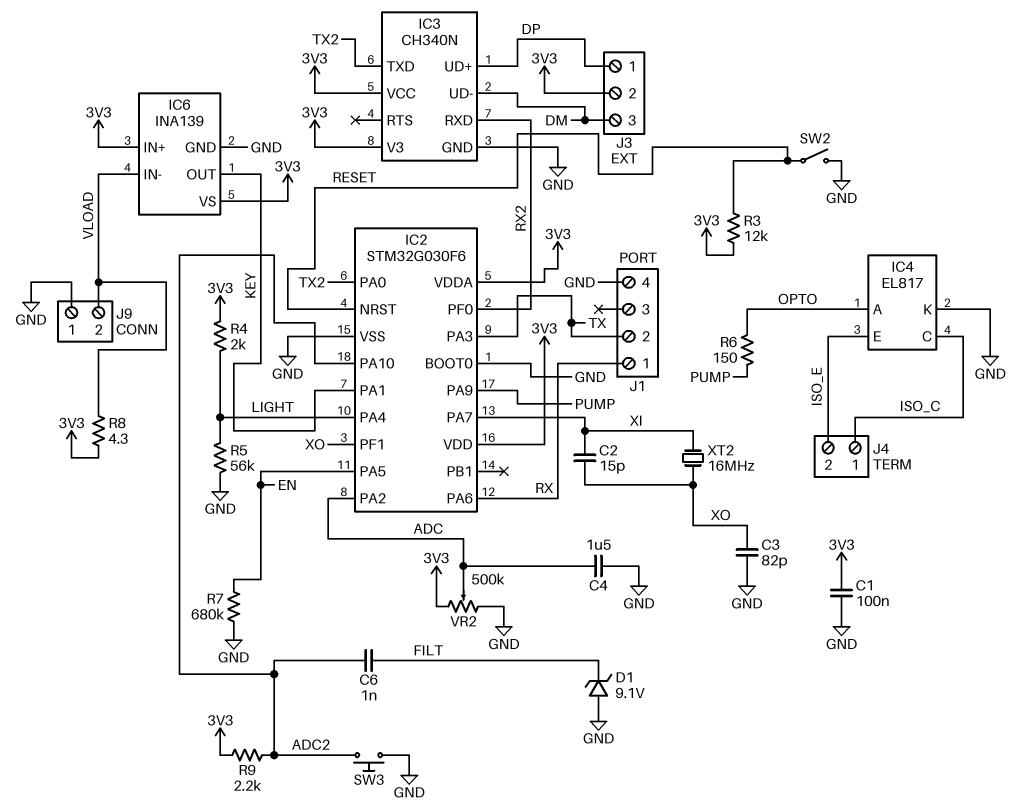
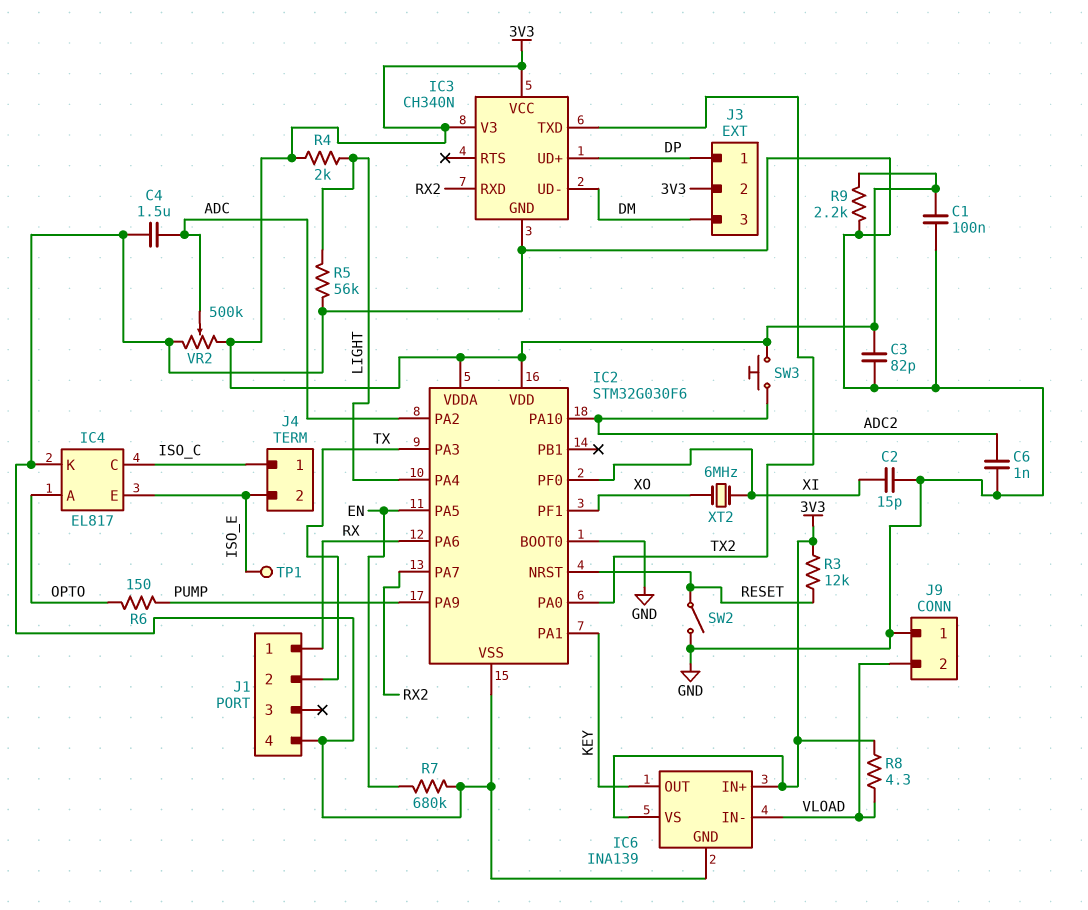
C2: 15pF (XI, XO) -> 15pF (GND, XI)
C3: 82pF (GND, XO) -> 82pF (3V3, GND)
C6: 1nF (ADC2, FILT) -> 1nF (ADC2, GND)
D1: zener 9.1V (A GND, K FILT) -> none
IC2 pin PA7: XI -> RX2
IC2 pin PF0: RX2 -> XI
R9: 2.2k (3V3, ADC2) -> 2.2k (3V3, GND)
SW3: button (ADC2, GND) -> button (3V3, ADC2)
TP1: none -> test point (ISO_E)
XT2: 16MHz (XI, XO) -> 6MHz (XI, XO)

